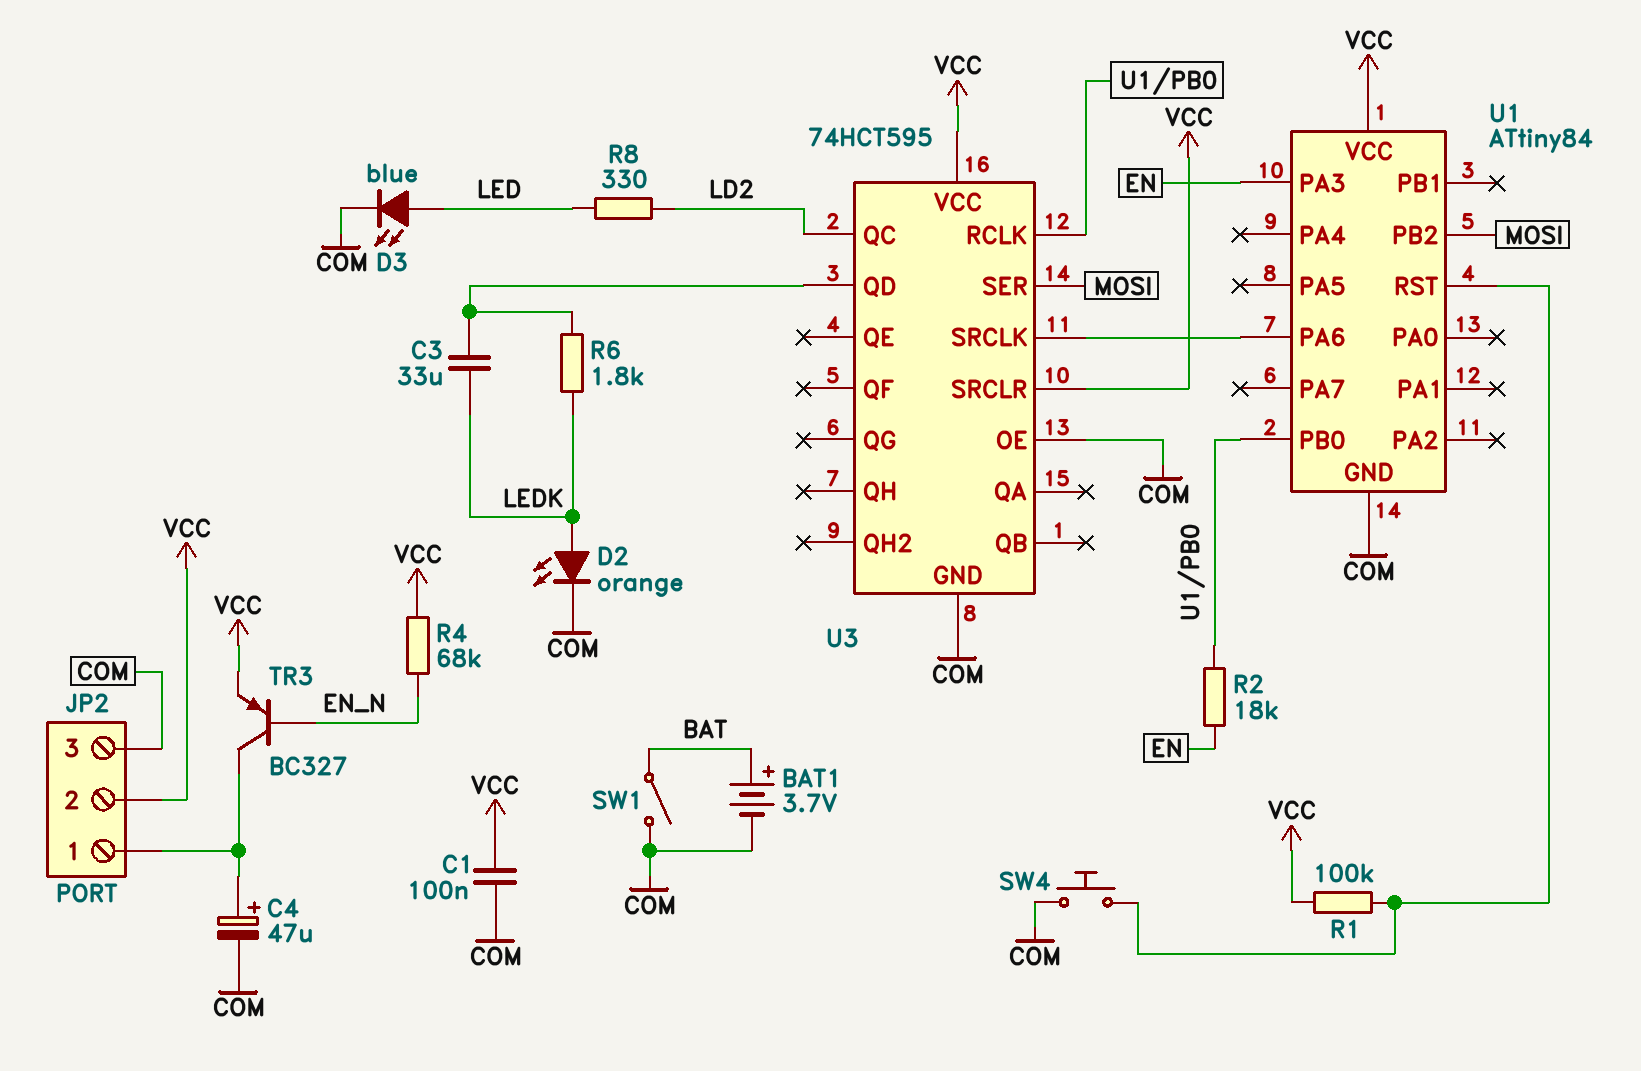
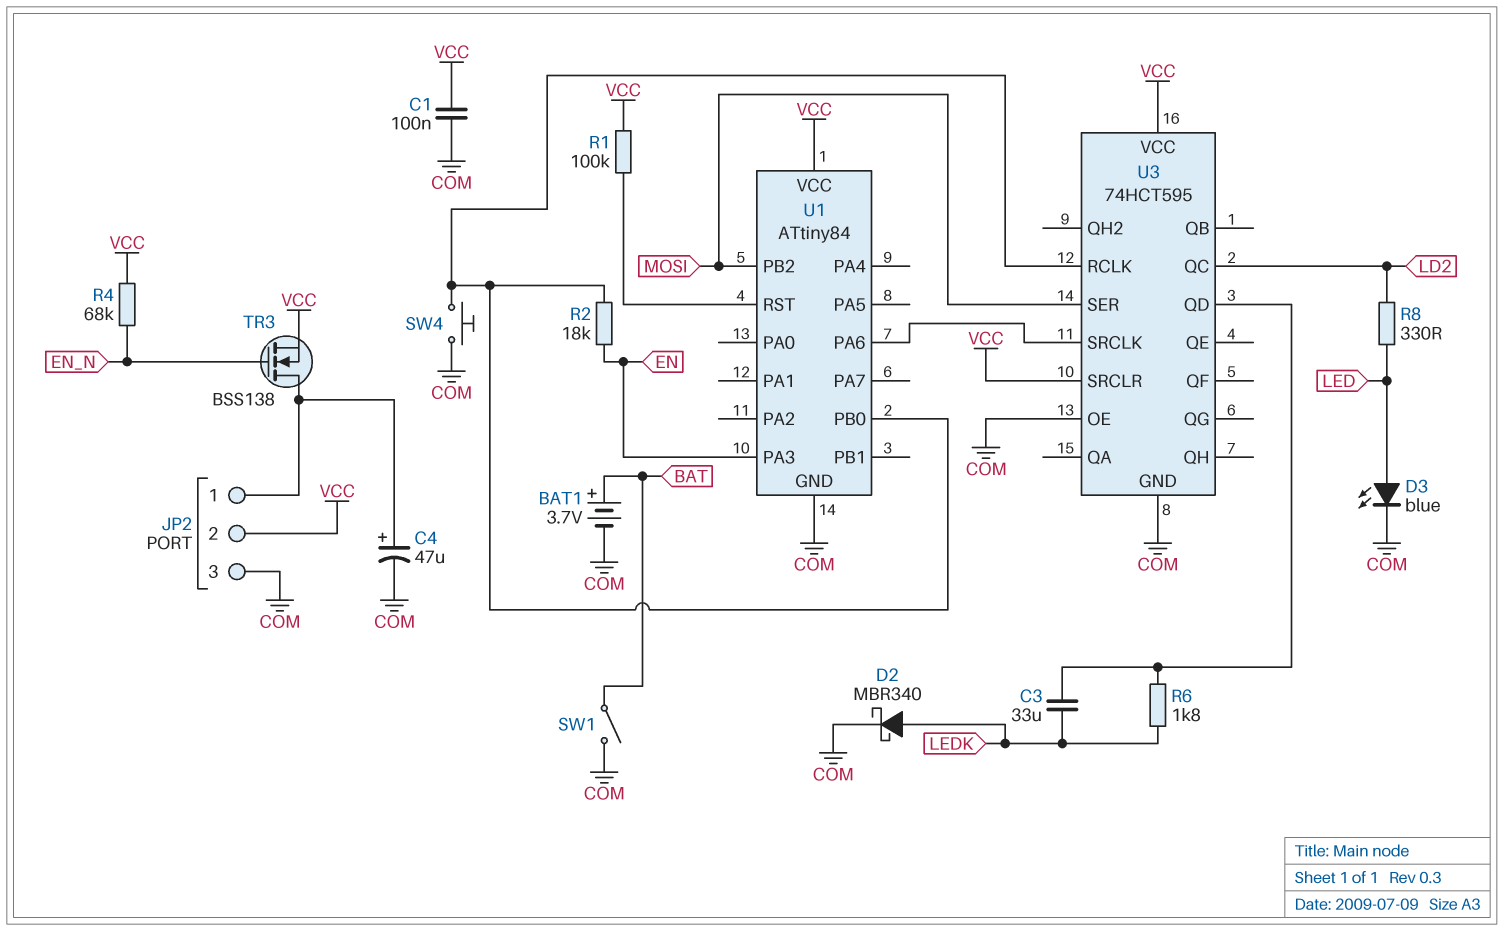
D2: LED orange (A LEDK, K COM) -> schottky MBR340 (A LEDK, K COM)
SW4: button (COM, U1/RST) -> button (COM, U1/PB0)
TR3: PNP BC327 (B EN_N, C JP2/1, E VCC) -> NMOS BSS138 (G EN_N, D JP2/1, S VCC)

